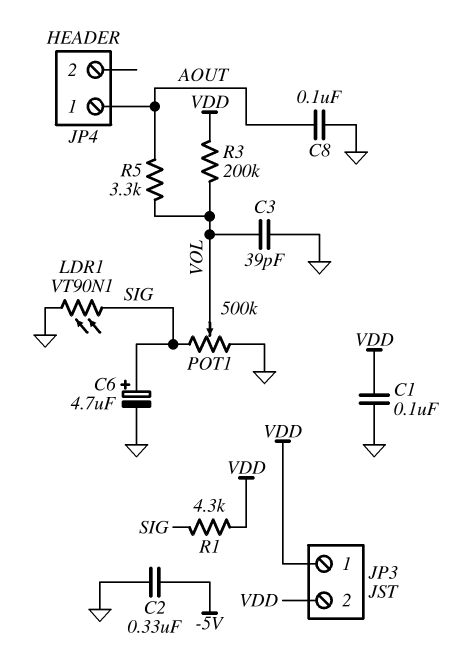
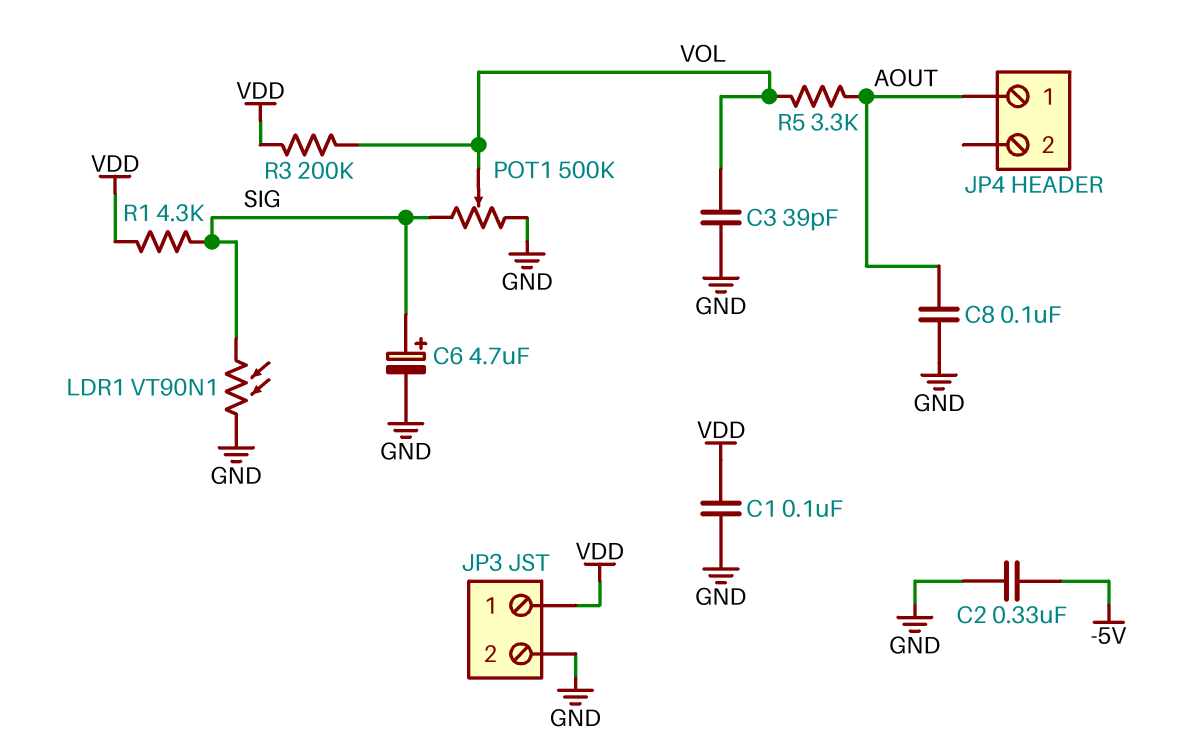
JP3 pin 2: VDD -> GND

